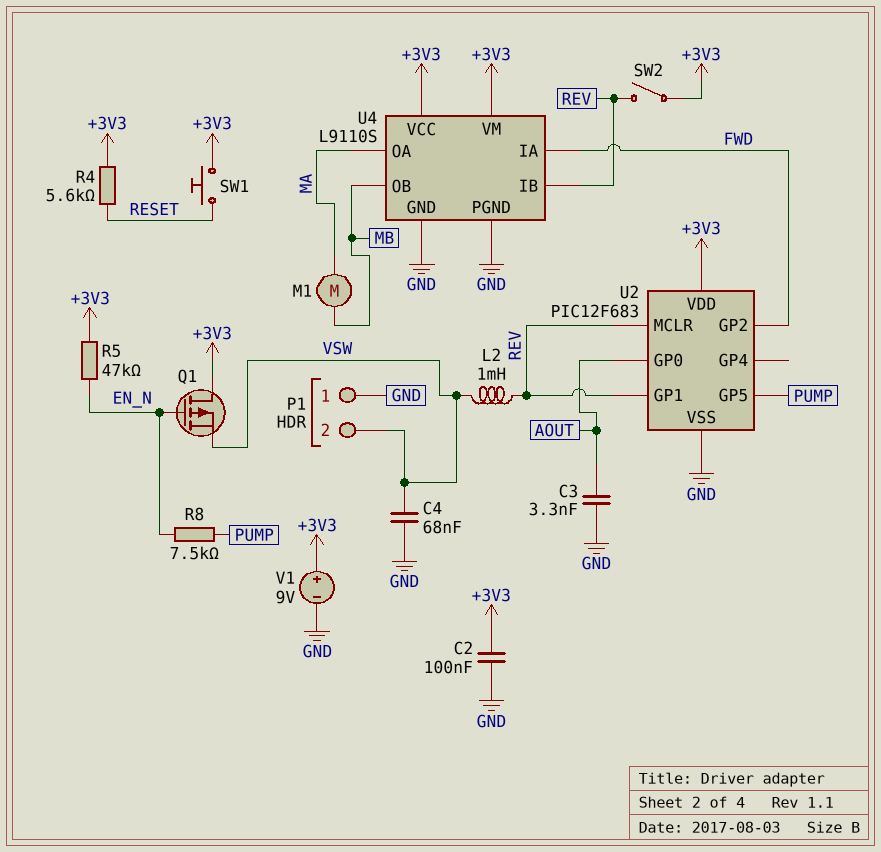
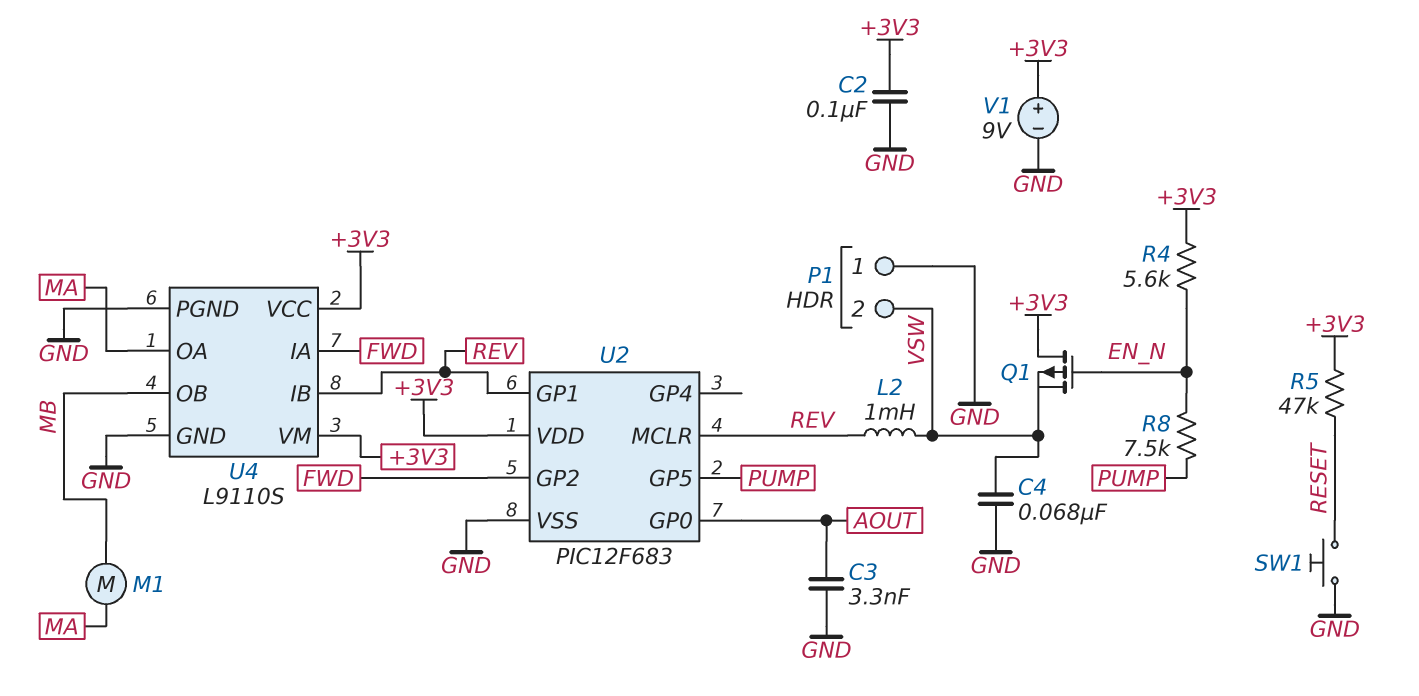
R4: 5.6k (+3V3, RESET) -> 5.6k (+3V3, EN_N)
R5: 47k (+3V3, EN_N) -> 47k (+3V3, RESET)
SW1: button (+3V3, RESET) -> button (GND, RESET)
SW2: switch (+3V3, REV) -> none

